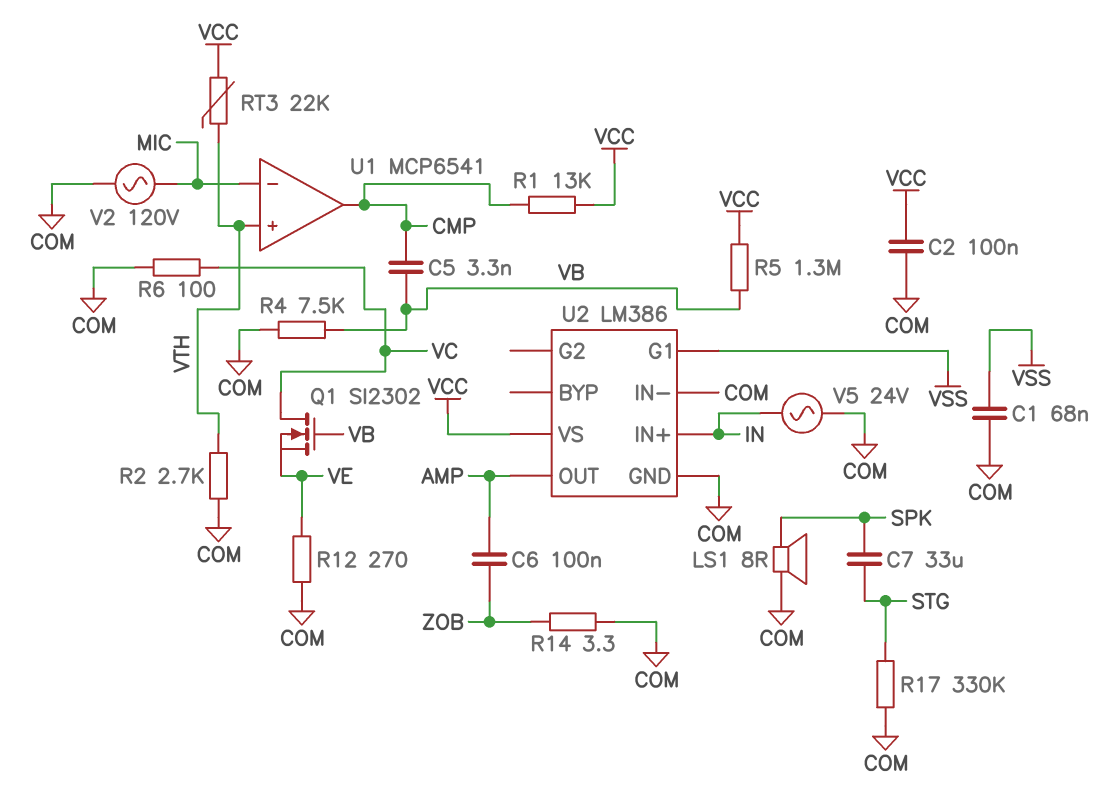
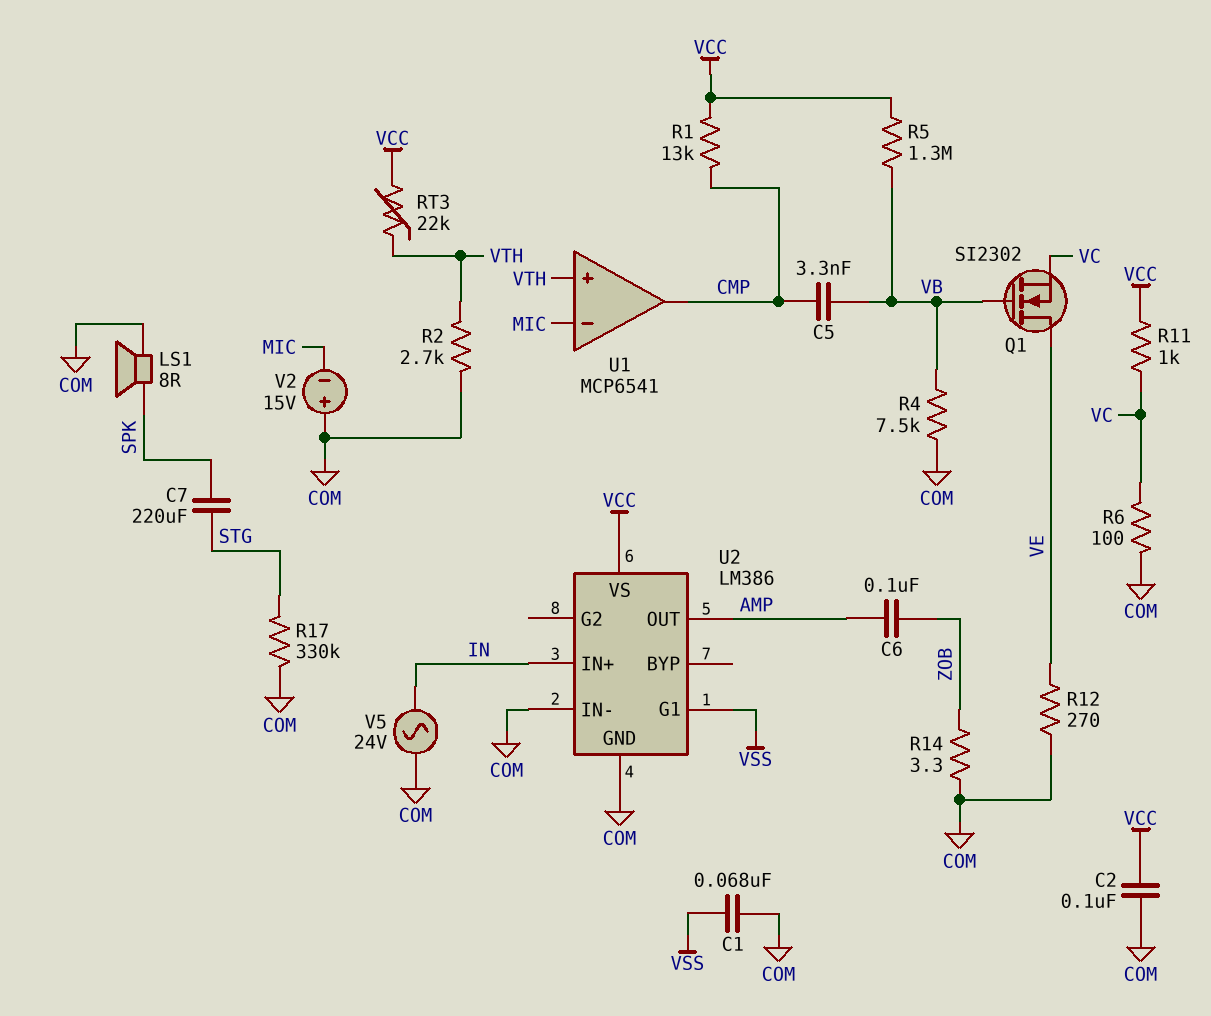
C7: 33uF (SPK, STG) -> 220uF (SPK, STG)
Q1: NMOS SI2302 (G VB, D VC, S VE) -> NMOS SI2302 (G VB, D VE, S VC)
R11: none -> 1k (VC, VCC)
V2: AC 120V (COM, MIC) -> 15V (plus COM, minus MIC)

